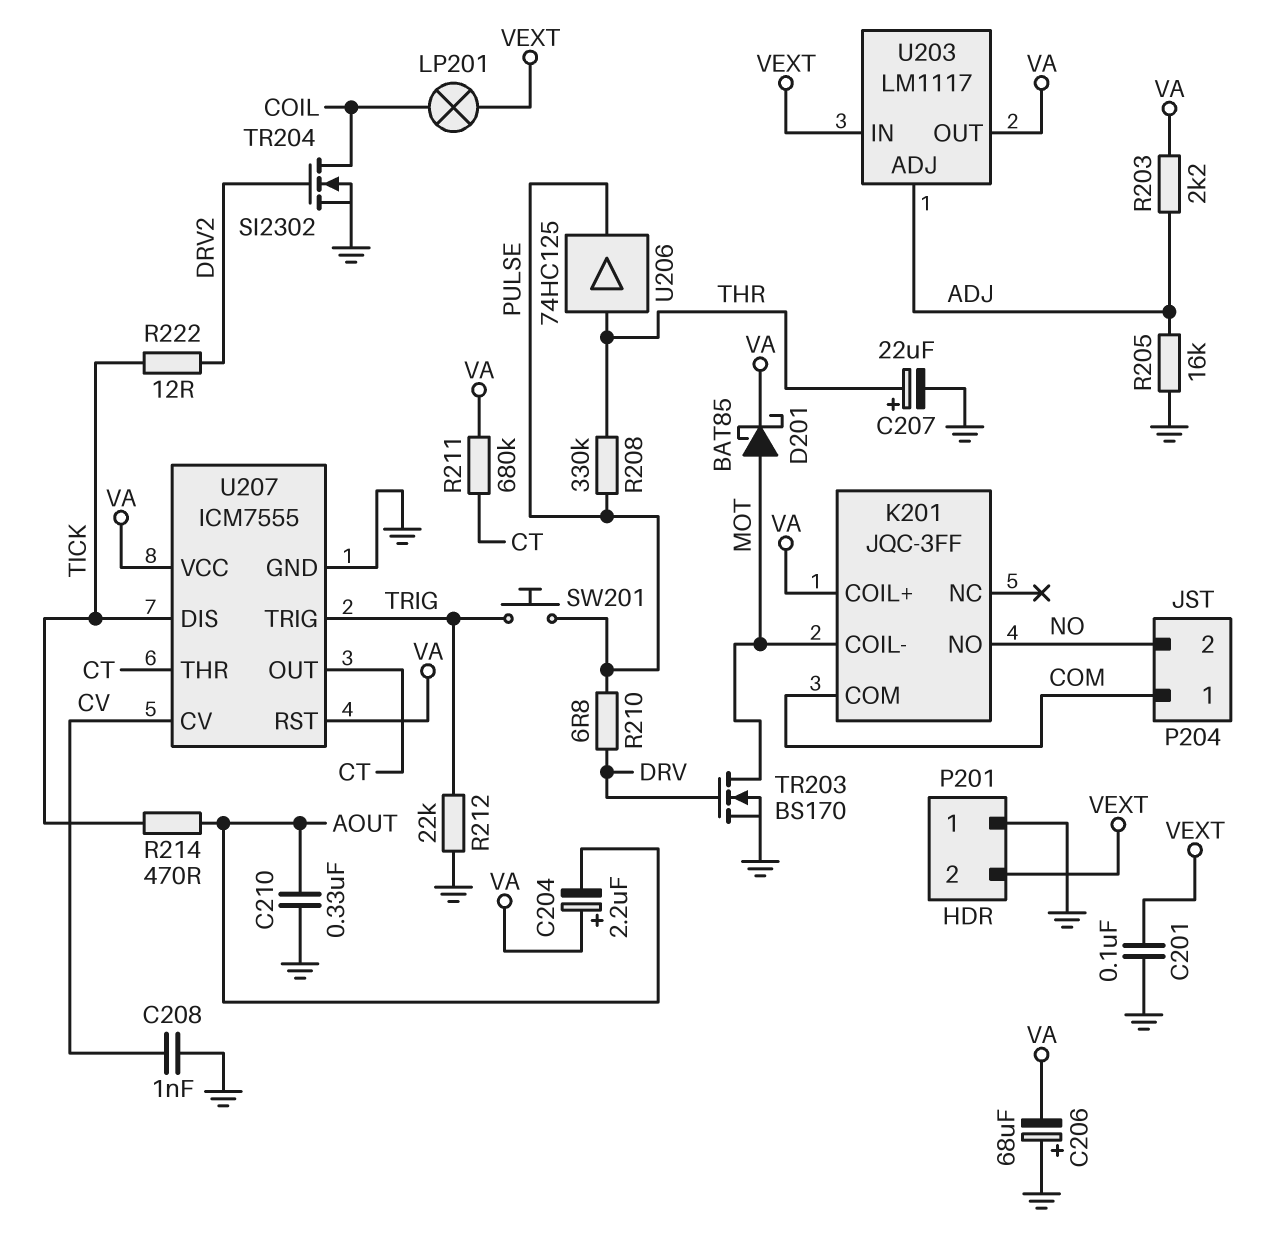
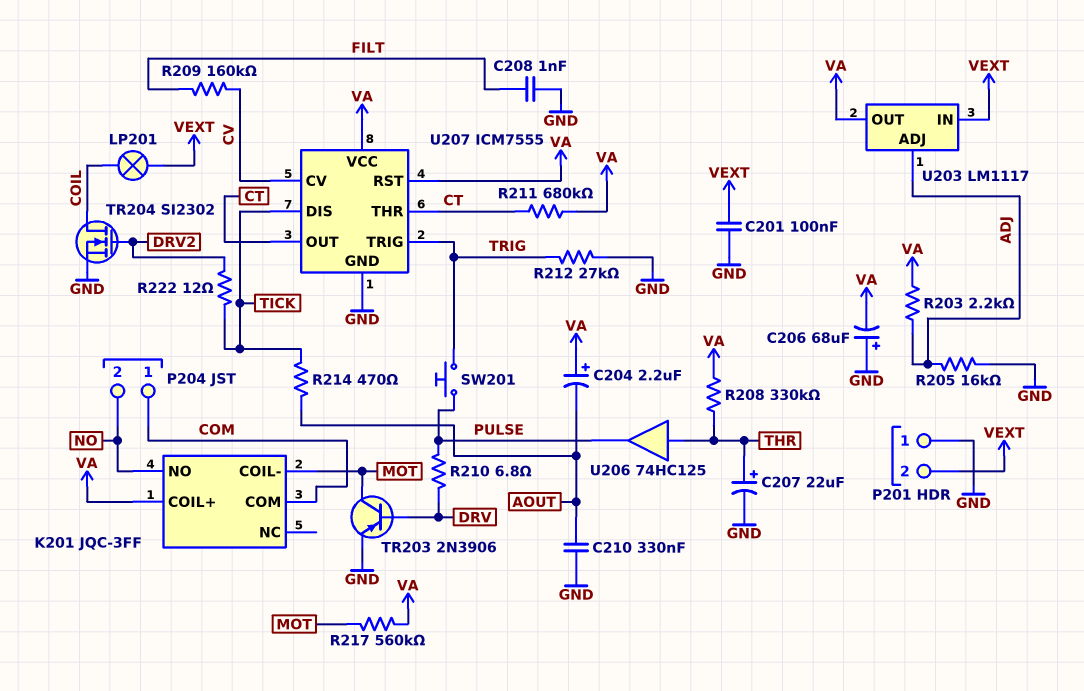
C208: 1nF (CV, GND) -> 1nF (FILT, GND)
D201: schottky BAT85 (A MOT, K VA) -> none
R208: 330k (PULSE, THR) -> 330k (THR, VA)
R209: none -> 160k (CV, FILT)
R212: 22k (GND, TRIG) -> 27k (GND, TRIG)
R217: none -> 560k (MOT, VA)
TR203: NMOS BS170 (G DRV, D MOT, S GND) -> PNP 2N3906 (B DRV, C MOT, E GND)

